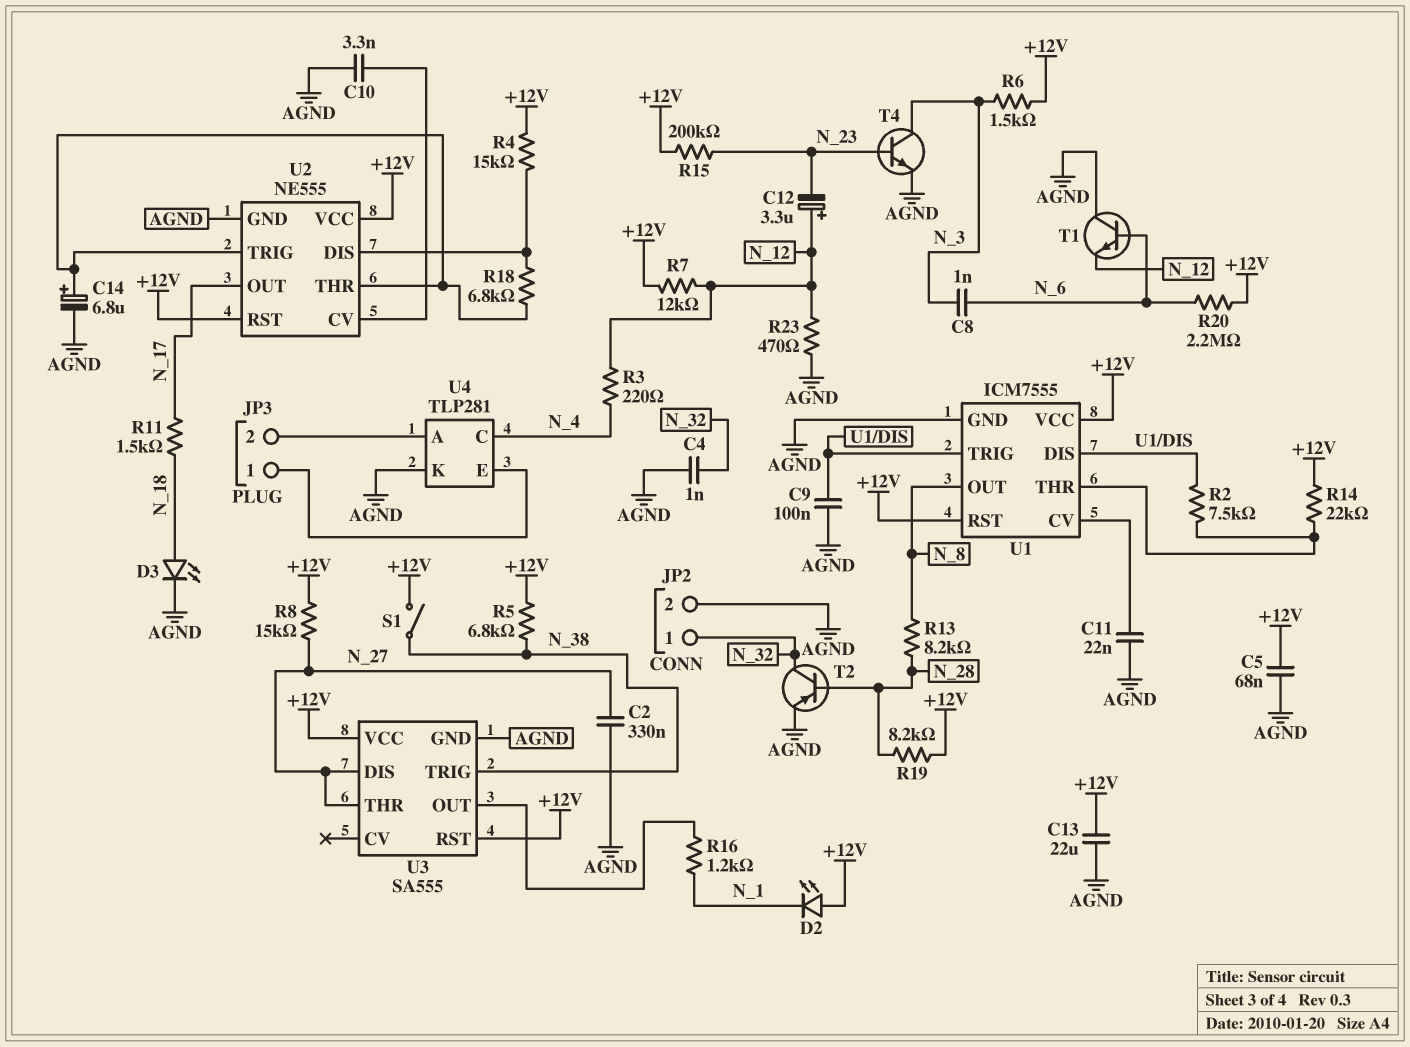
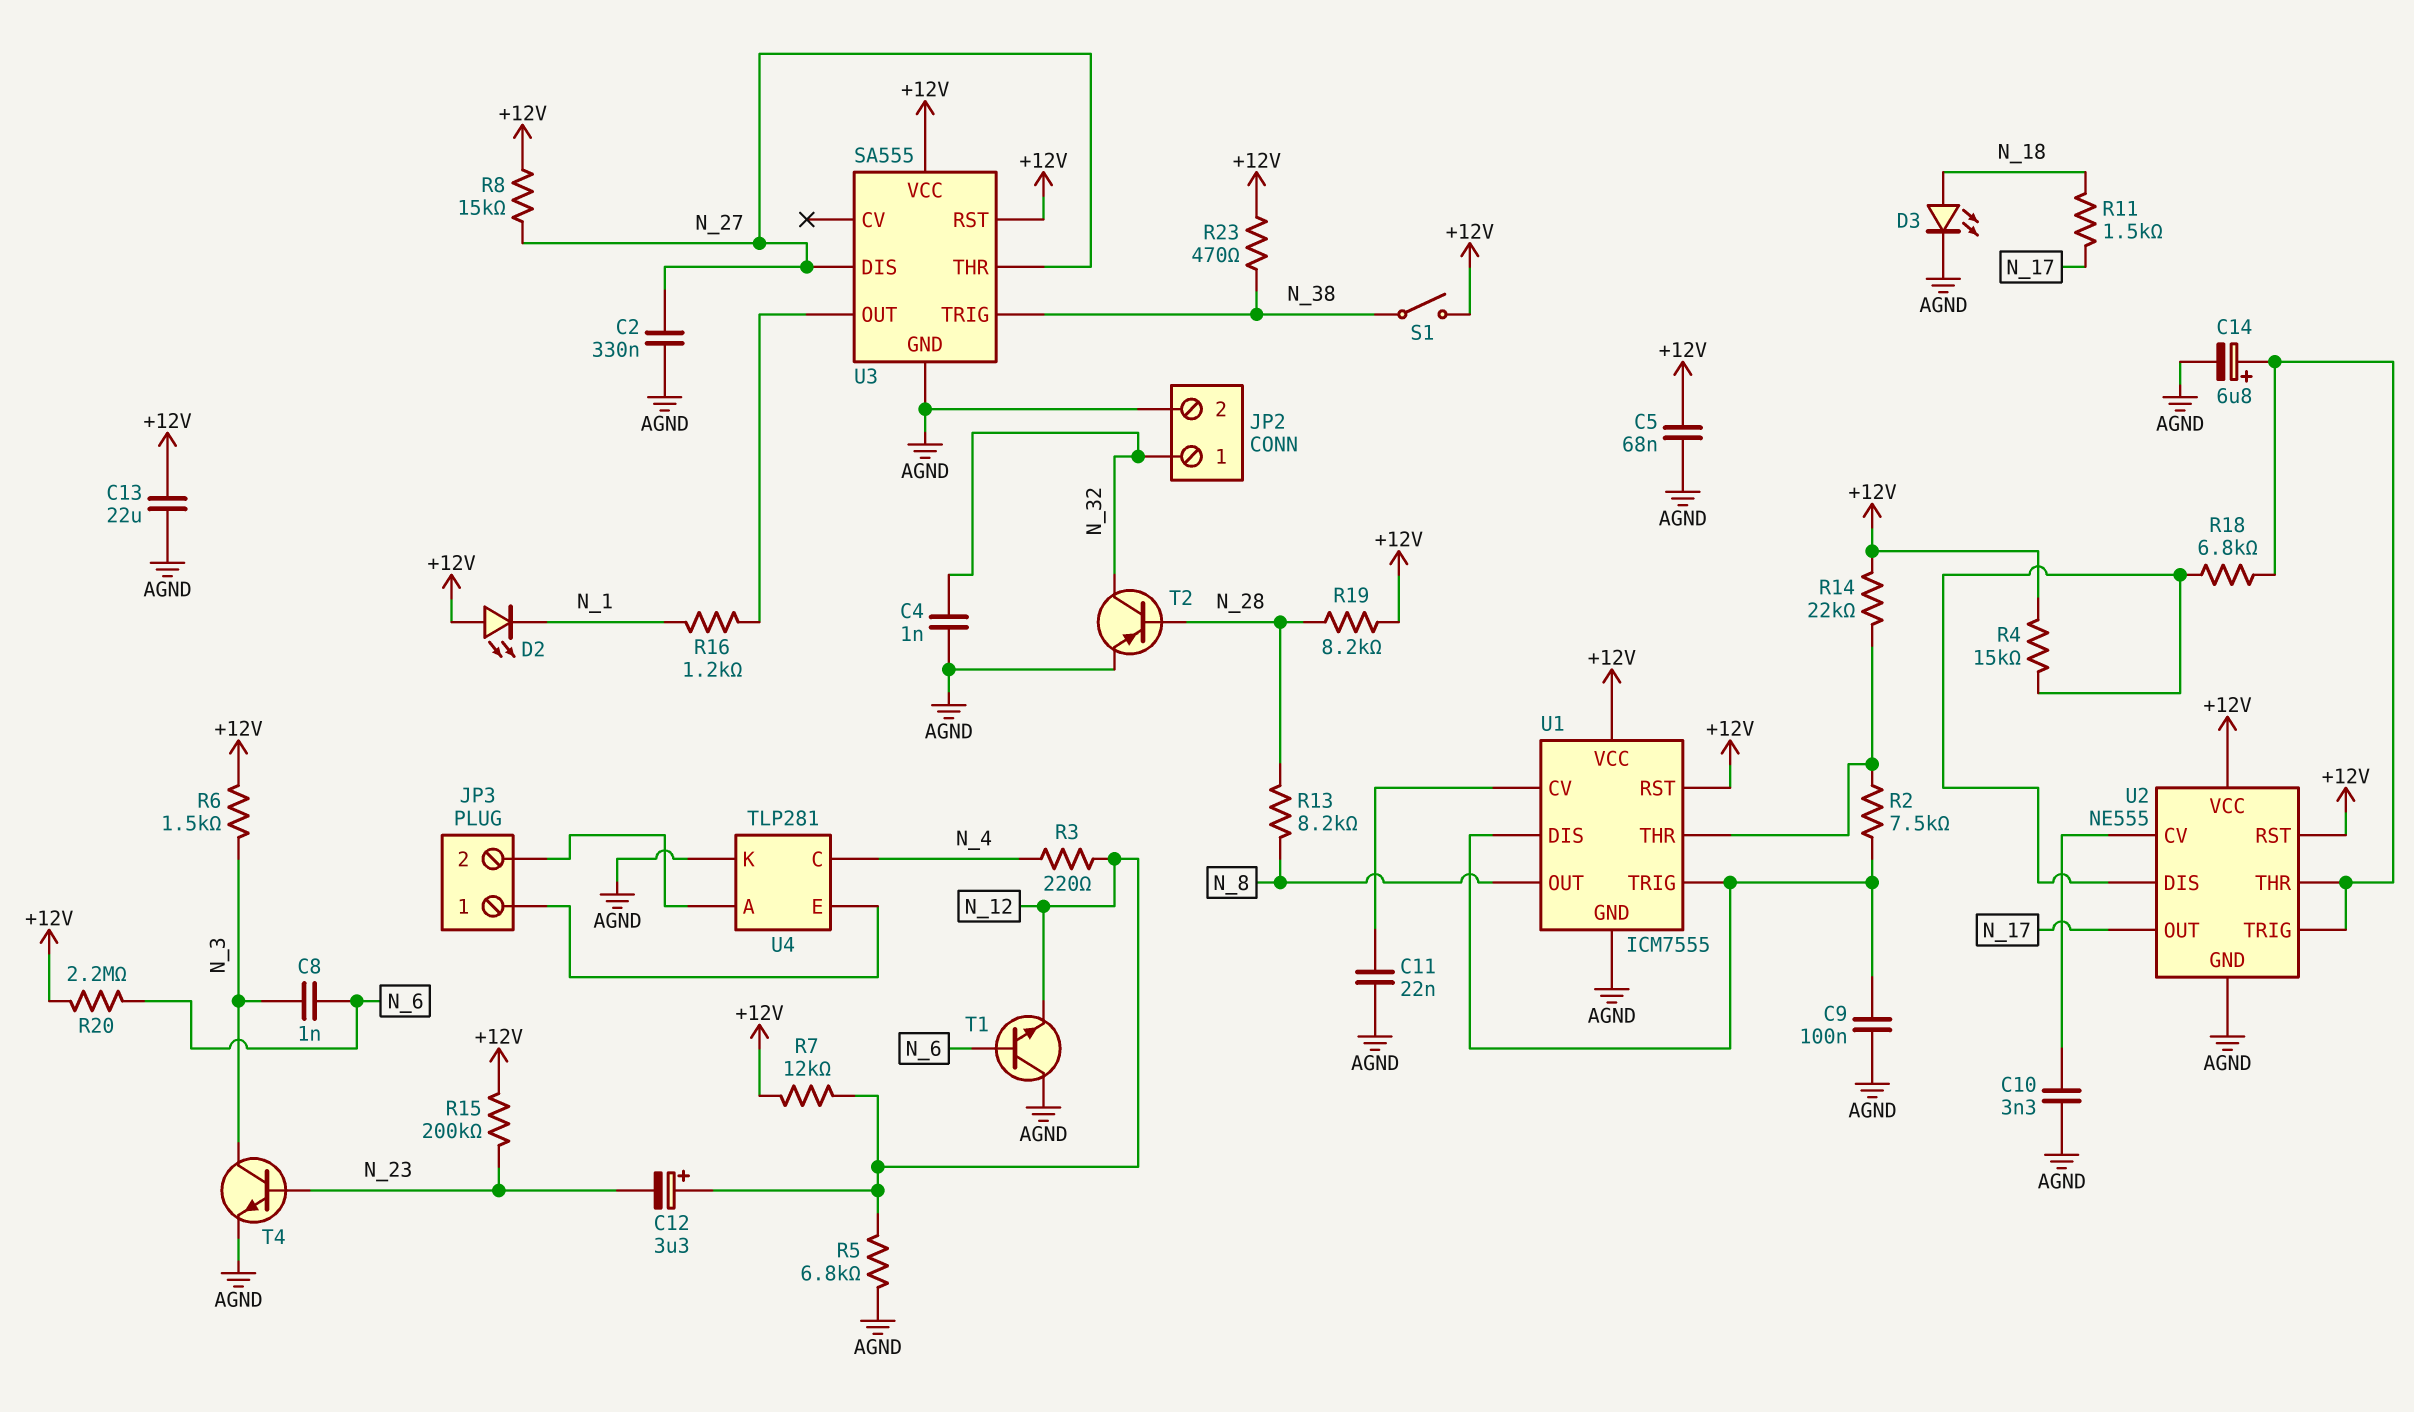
R5: 6.8k (+12V, N_38) -> 6.8k (AGND, N_12)
R23: 470 (AGND, N_12) -> 470 (+12V, N_38)

